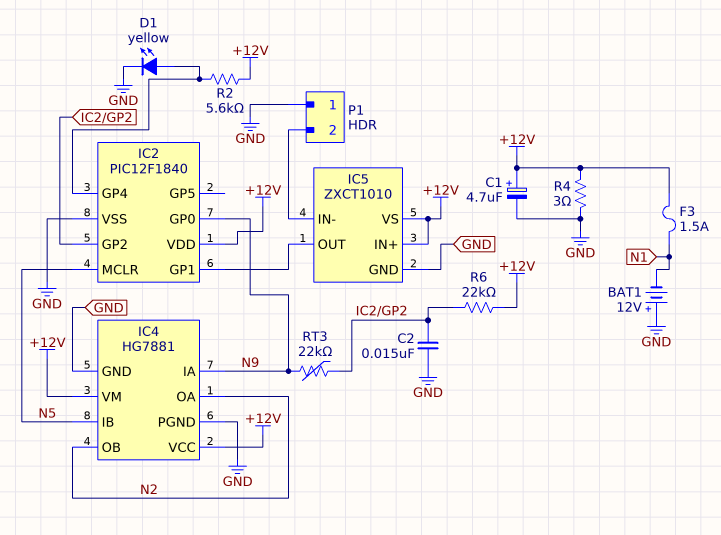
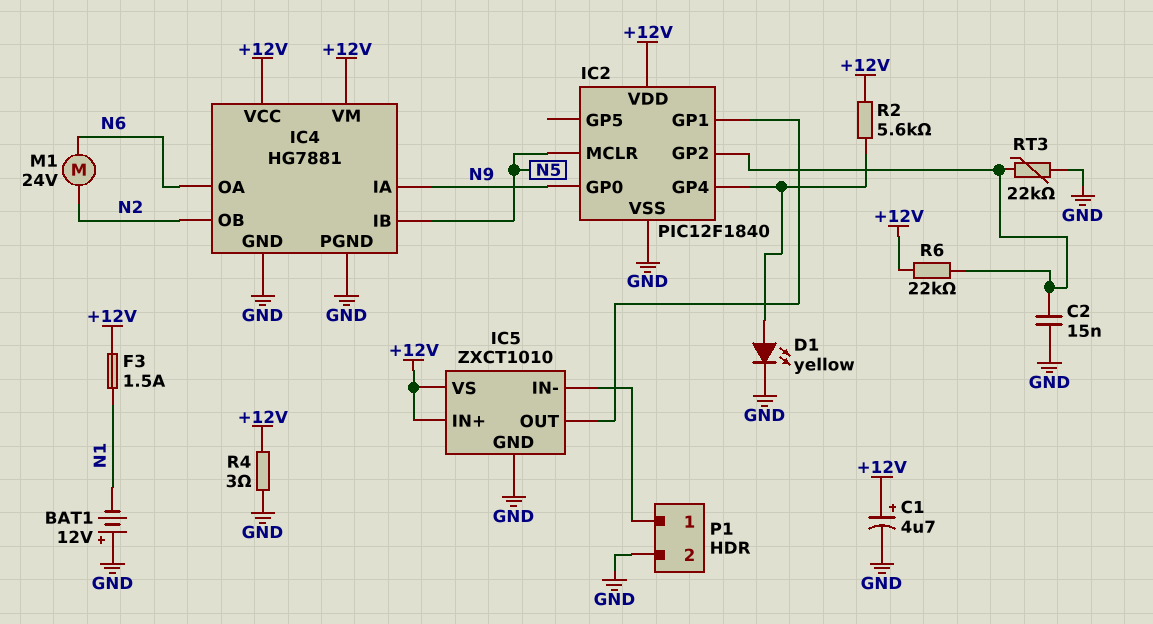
IC4 pin OA: N2 -> N6
M1: none -> motor 24V (N2, N6)
P1 pin 1: GND -> IC5/IN-
P1 pin 2: IC5/IN- -> GND
RT3: 22k (IC2/GP2, N9) -> 22k (GND, IC2/GP2)

